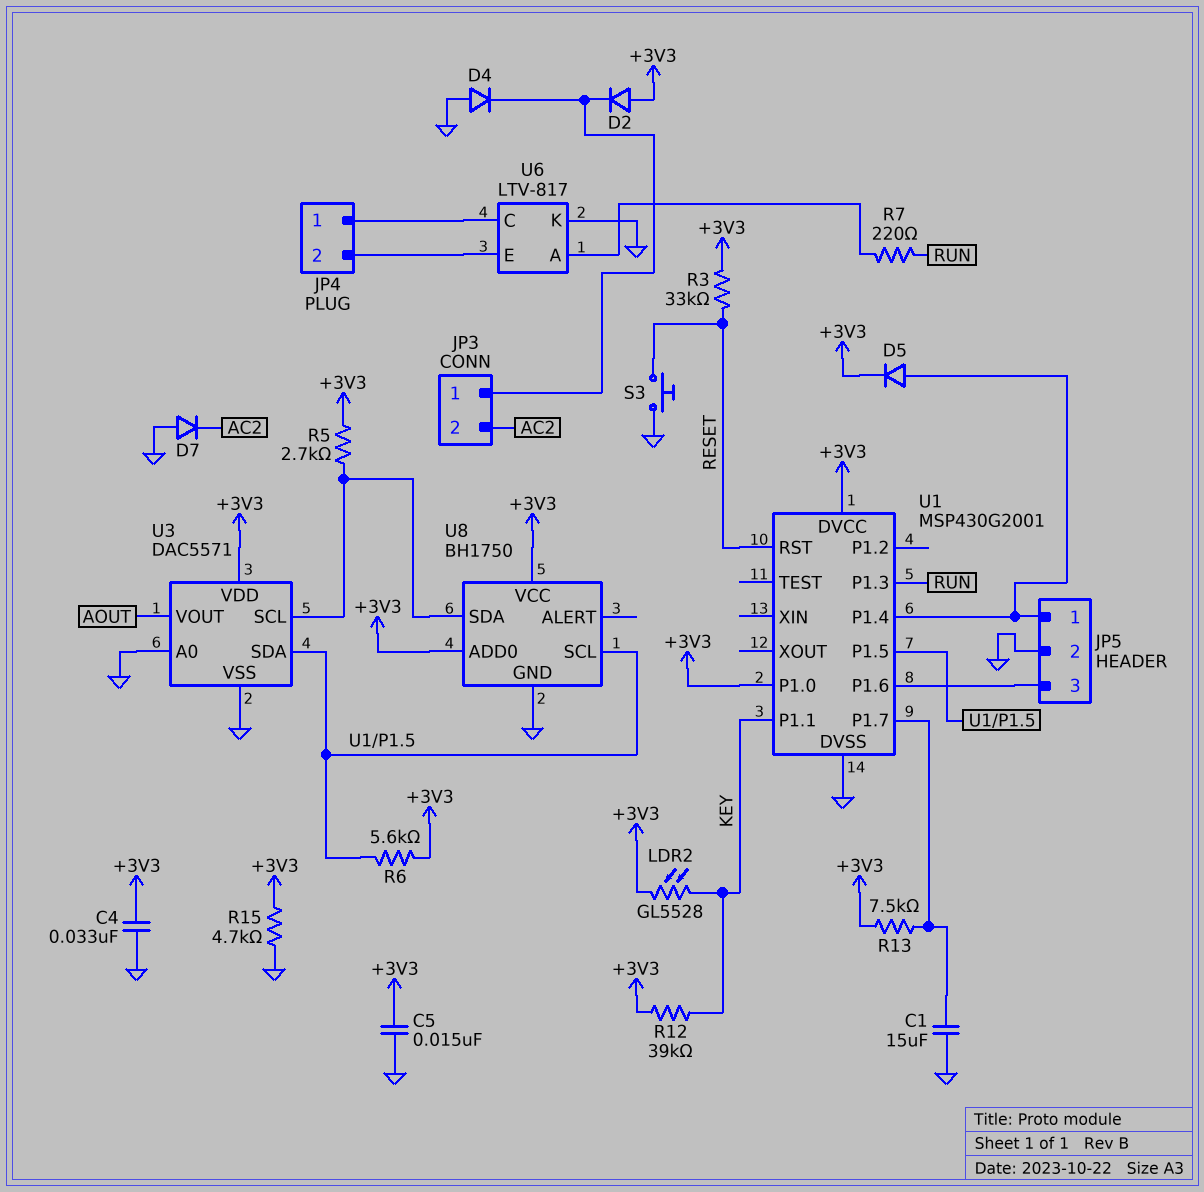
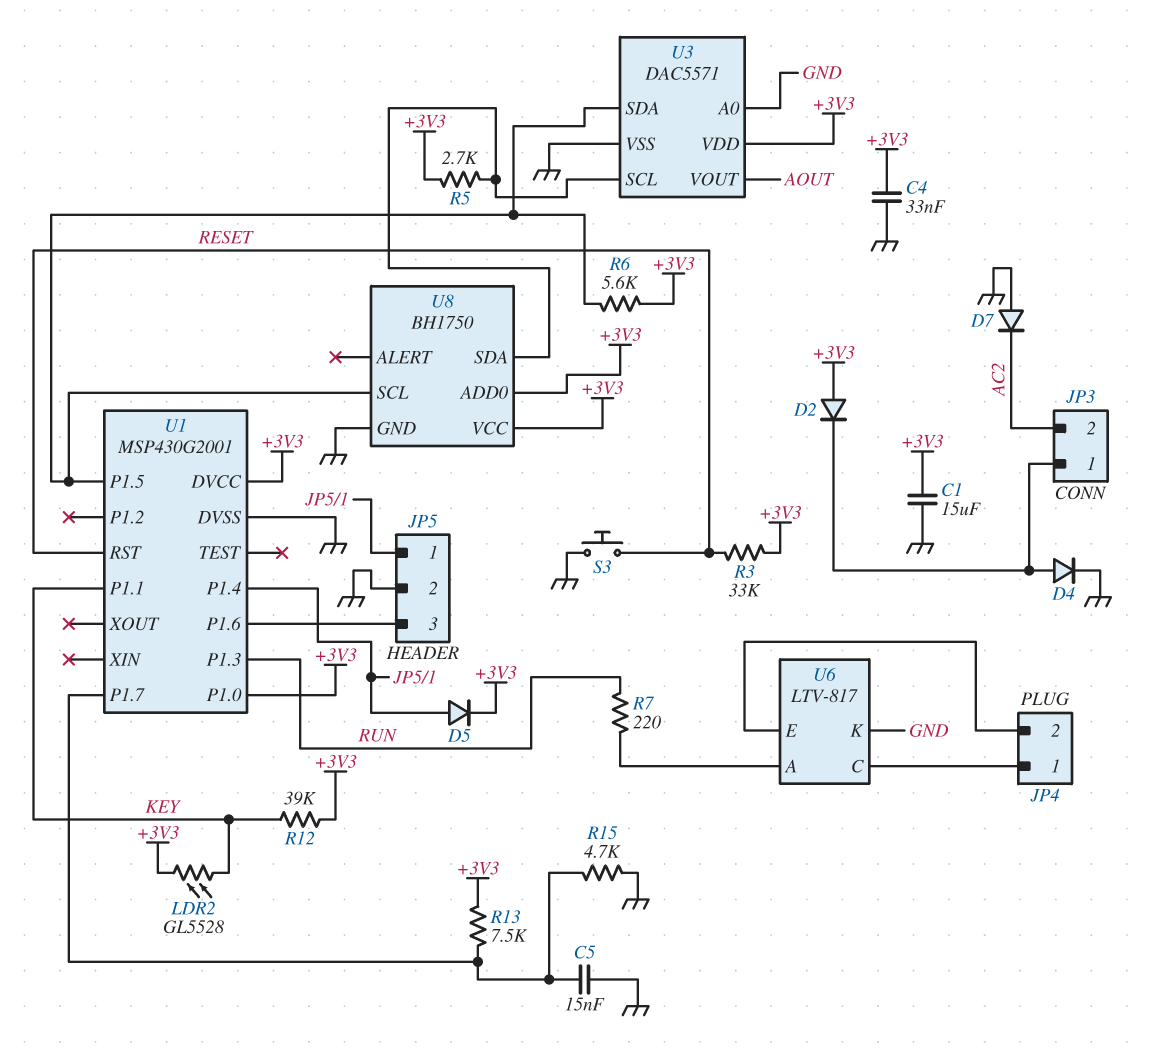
C1: 15uF (GND, U1/P1.7) -> 15uF (+3V3, GND)
C5: 15nF (+3V3, GND) -> 15nF (GND, U1/P1.7)
D4: diode (A GND, K JP3/1) -> diode (A JP3/1, K GND)
R15: 4.7k (+3V3, GND) -> 4.7k (GND, U1/P1.7)

